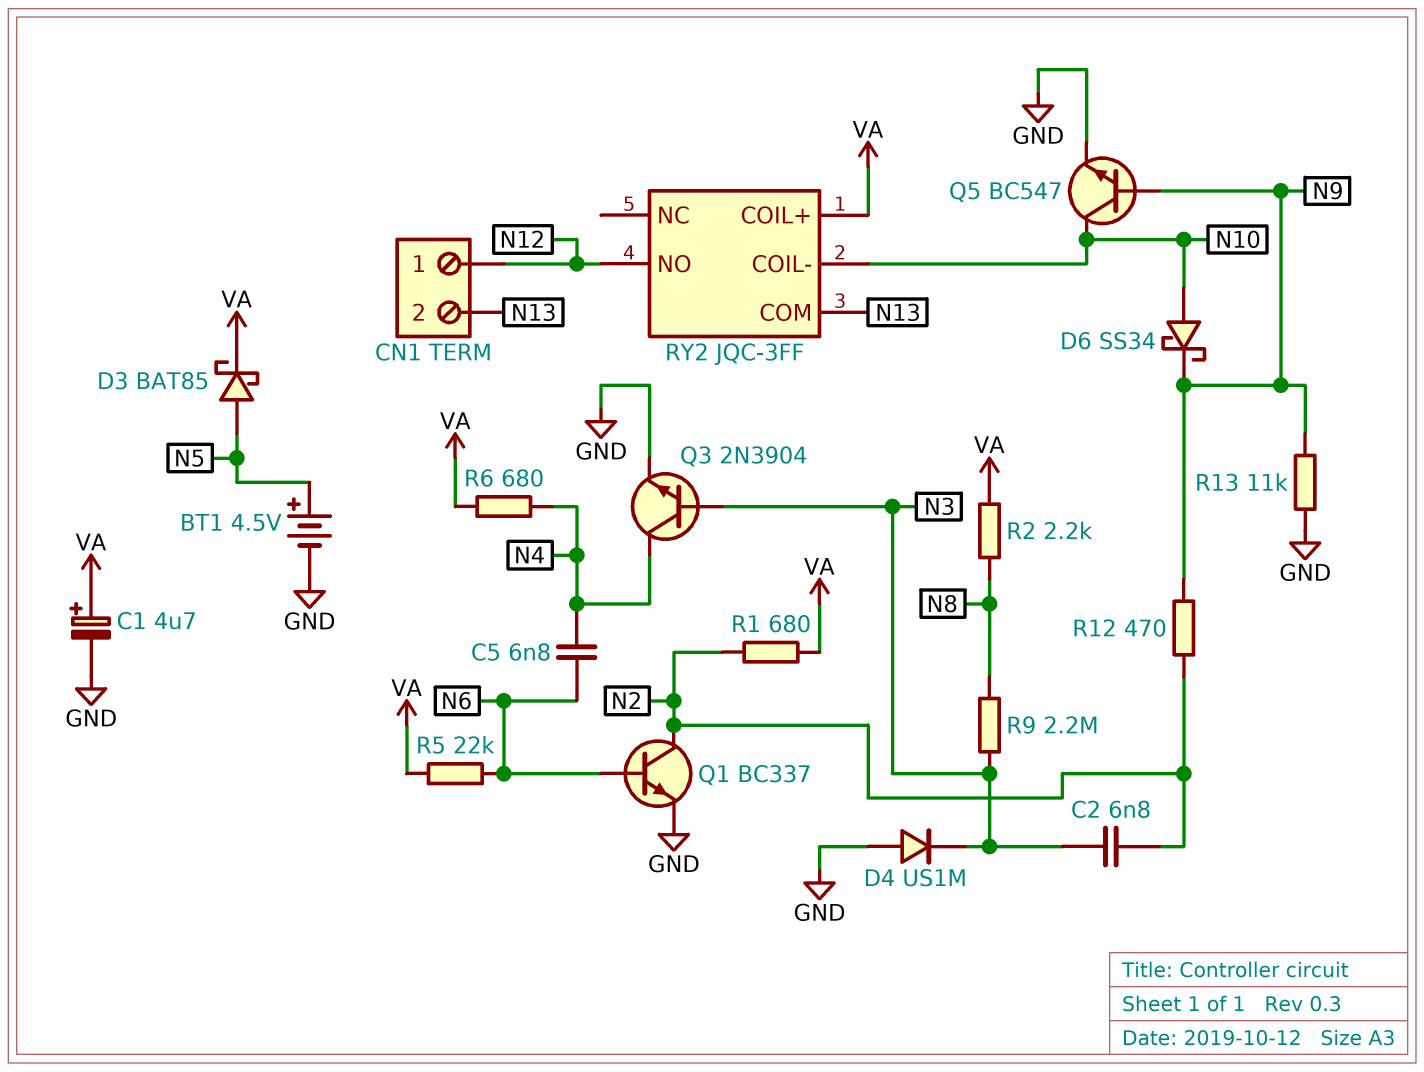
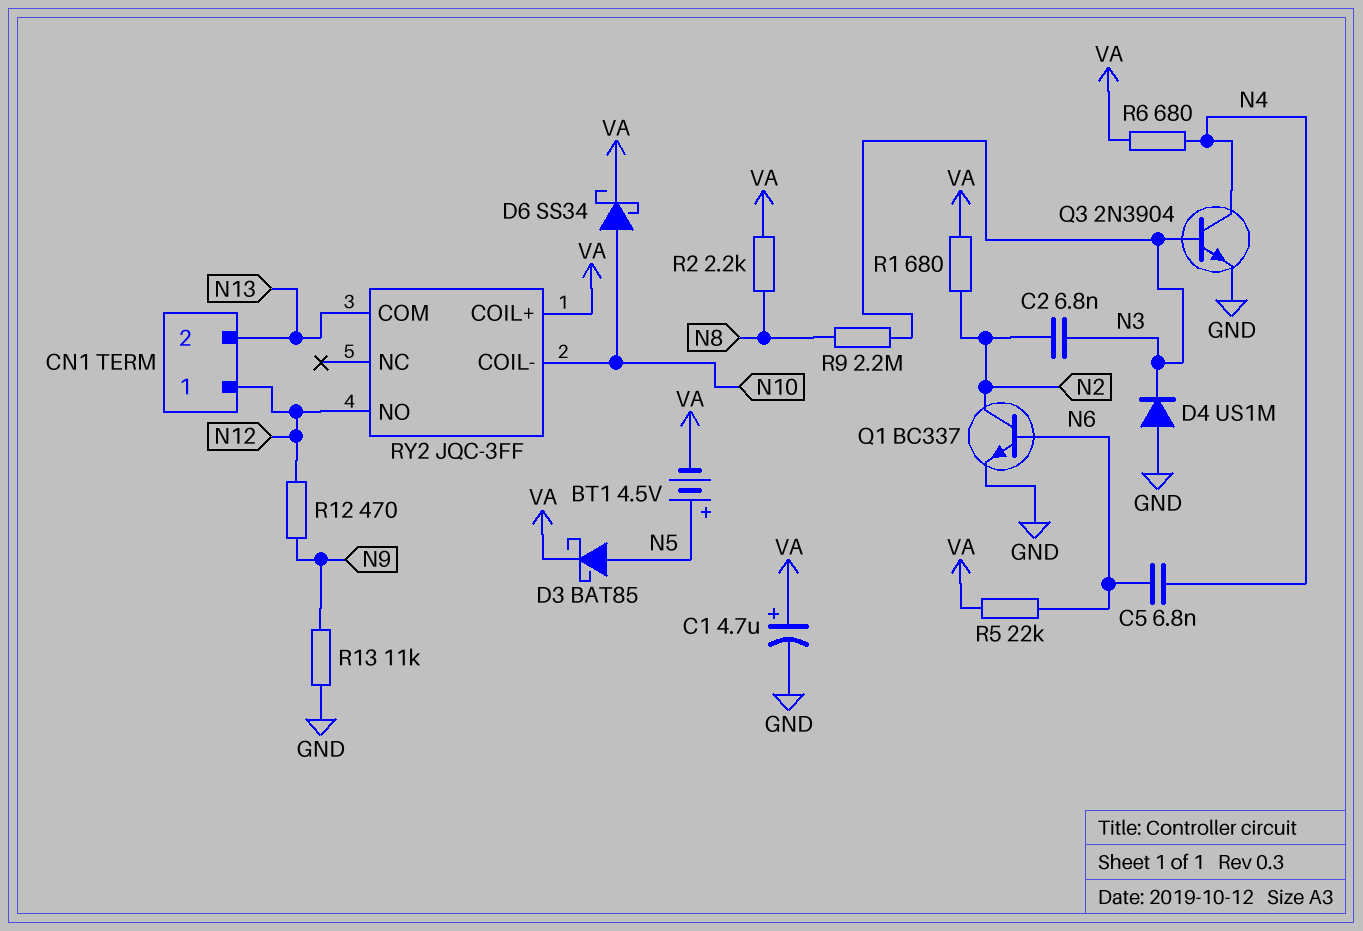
BT1: 4.5V (plus N5, minus GND) -> 4.5V (plus N5, minus VA)
D6: schottky SS34 (A N10, K N9) -> schottky SS34 (A N10, K VA)
Q5: NPN BC547 (B N9, C N10, E GND) -> none
R12: 470 (N2, N9) -> 470 (N9, N12)

